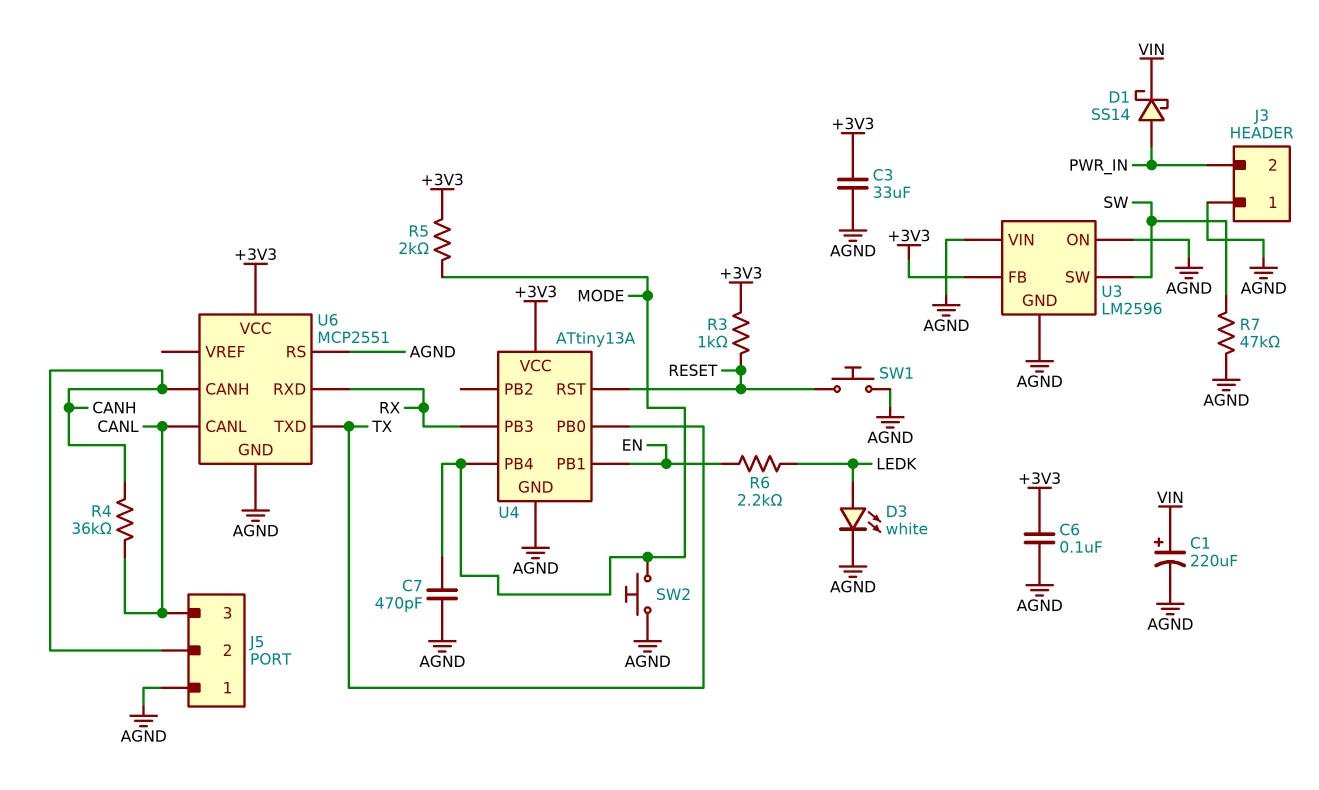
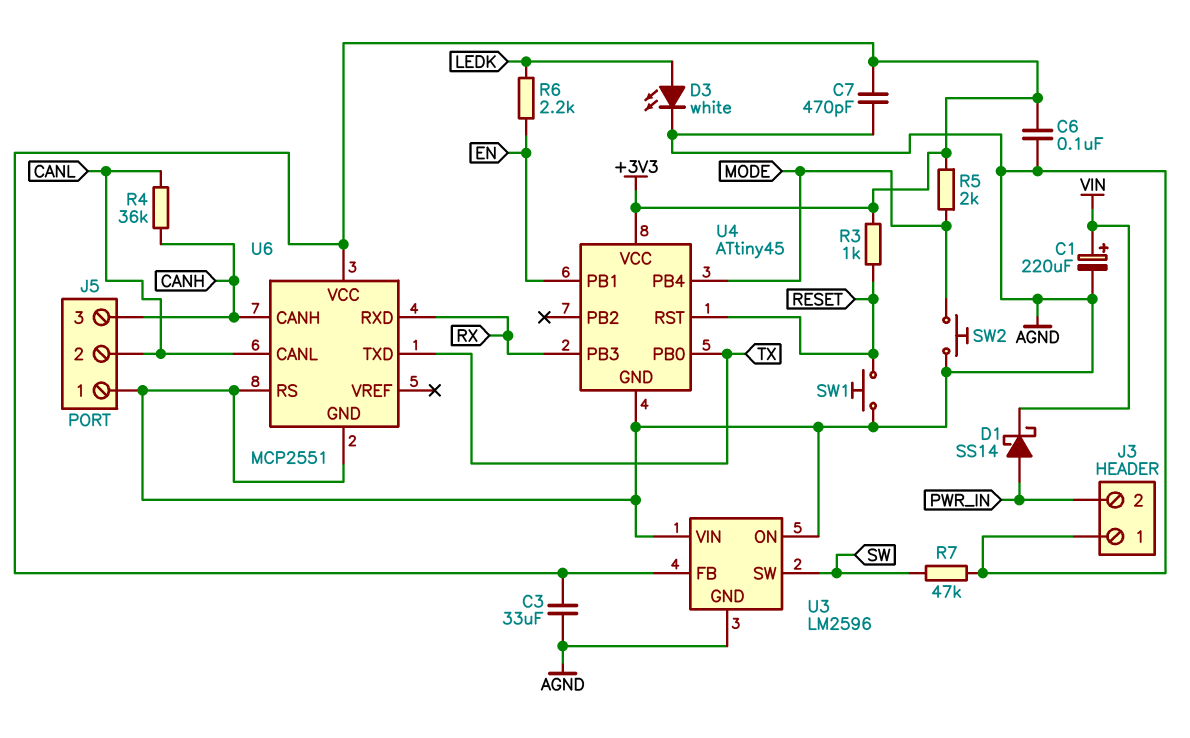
C7: 470pF (AGND, MODE) -> 470pF (+3V3, AGND)
J5 pin 2: CANH -> CANL
J5 pin 3: CANL -> CANH
U4: ATtiny13A -> ATtiny45

